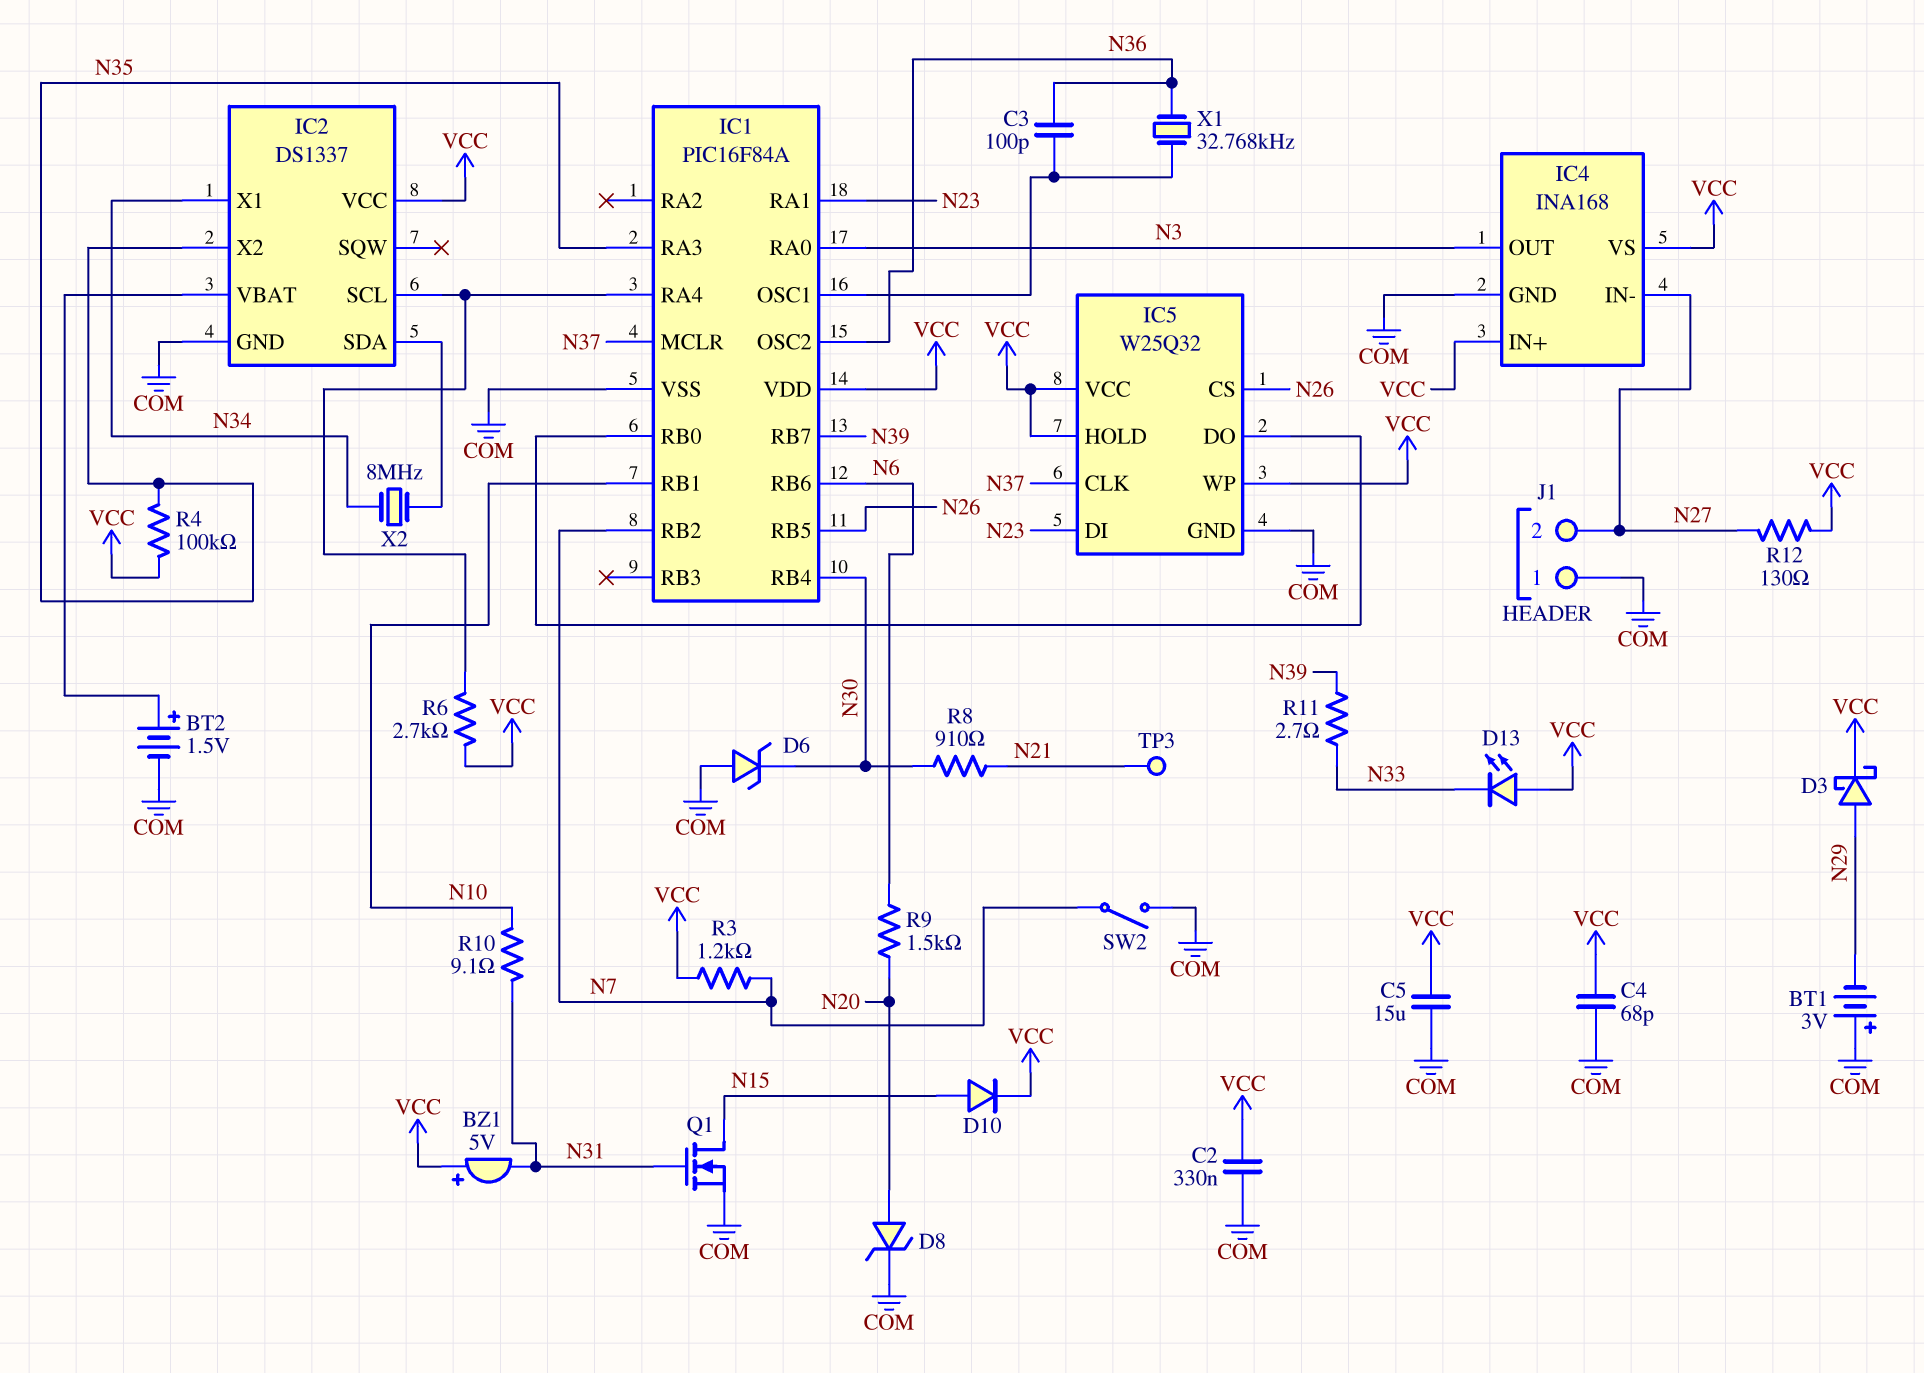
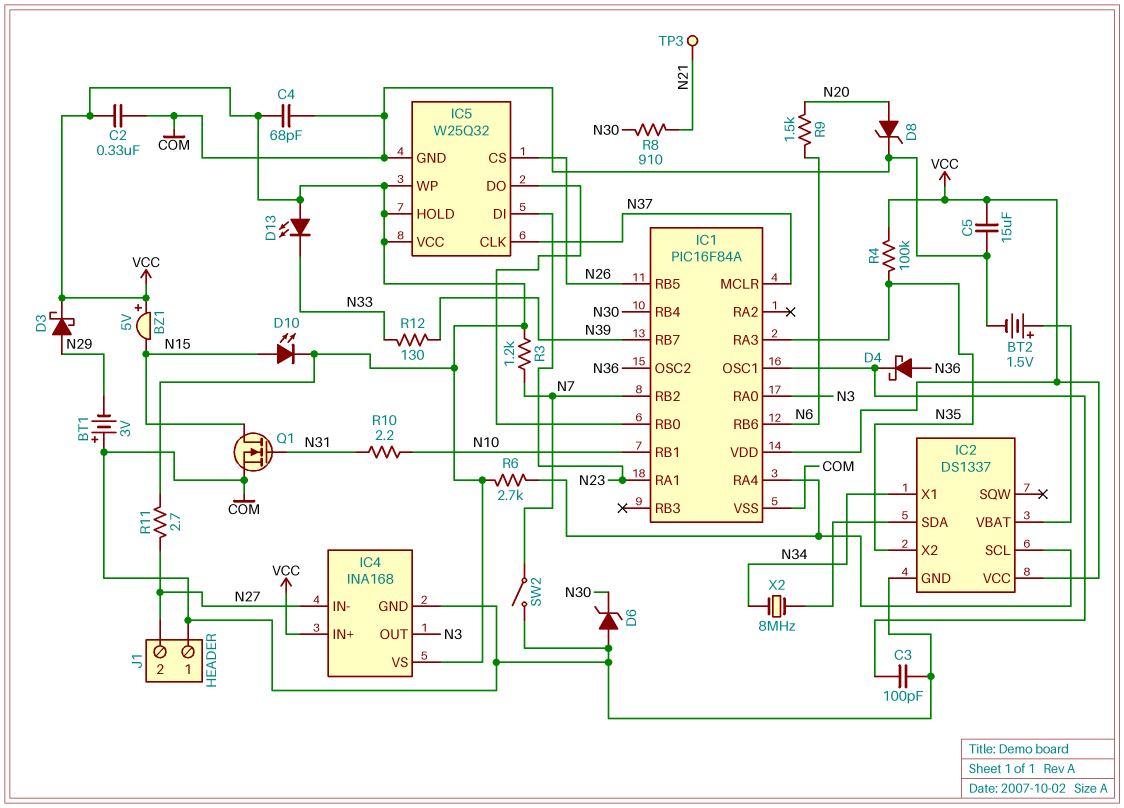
BZ1: buzzer 5V (plus VCC, minus N31) -> buzzer 5V (plus VCC, minus N15)
C3: 100pF (IC1/OSC1, N36) -> 100pF (COM, IC1/OSC1)
D4: none -> schottky (A N36, K IC1/OSC1)
D10: diode (A N15, K VCC) -> LED (A N15, K VCC)
R10: 9.1 (N10, N31) -> 2.2 (N10, N31)
R11: 2.7 (N33, N39) -> 2.7 (N27, VCC)
R12: 130 (N27, VCC) -> 130 (N33, N39)
X1: 32.768kHz (IC1/OSC1, N36) -> none

